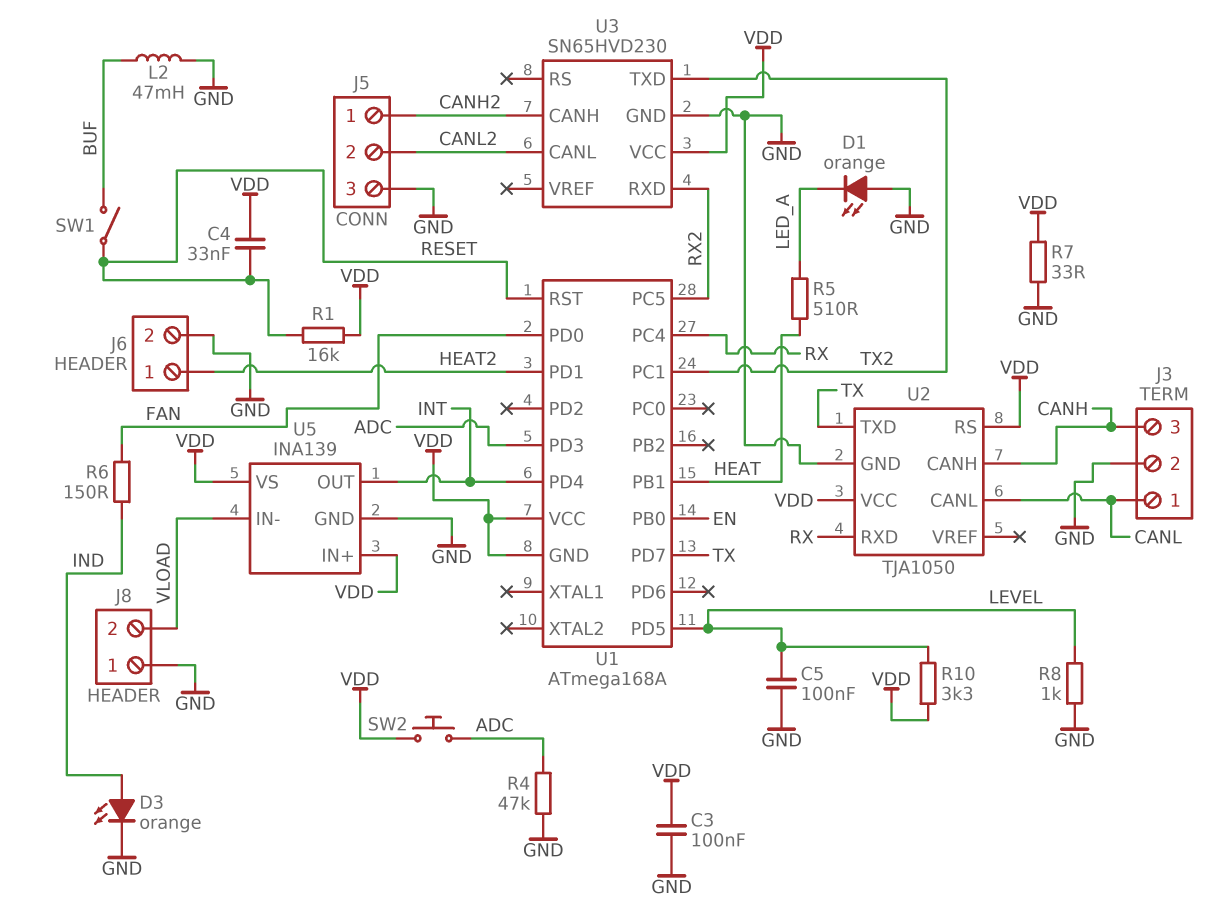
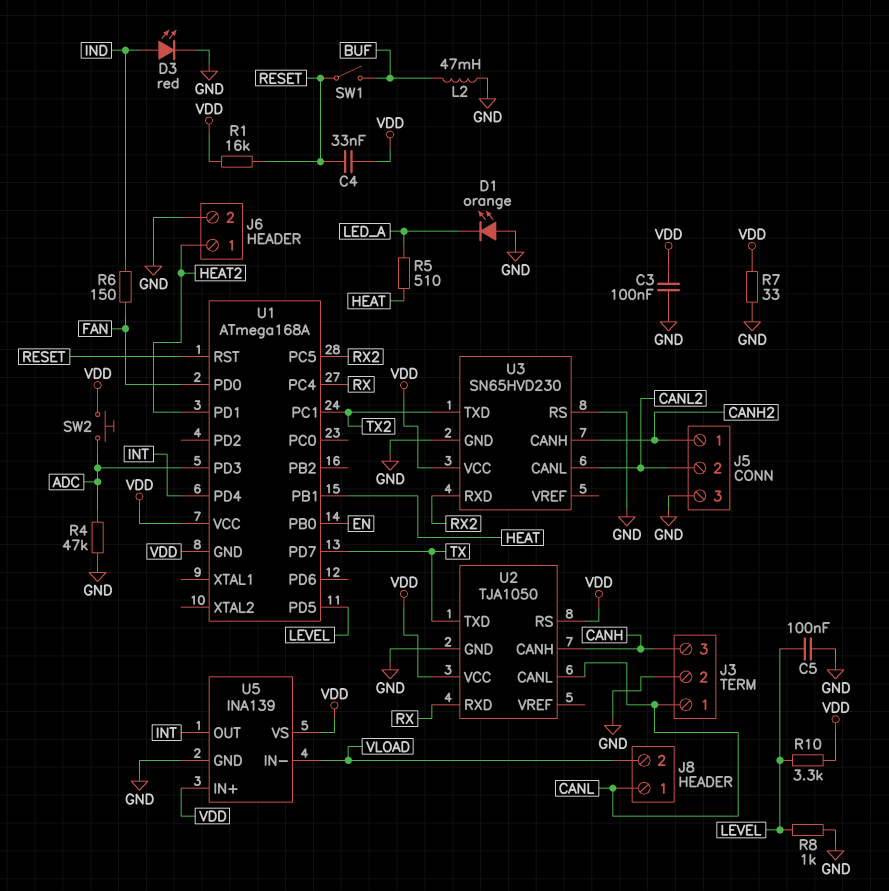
D3: LED orange (A IND, K GND) -> LED red (A IND, K GND)
J8 pin 1: GND -> CANL
U3 pin RS: none -> GND

